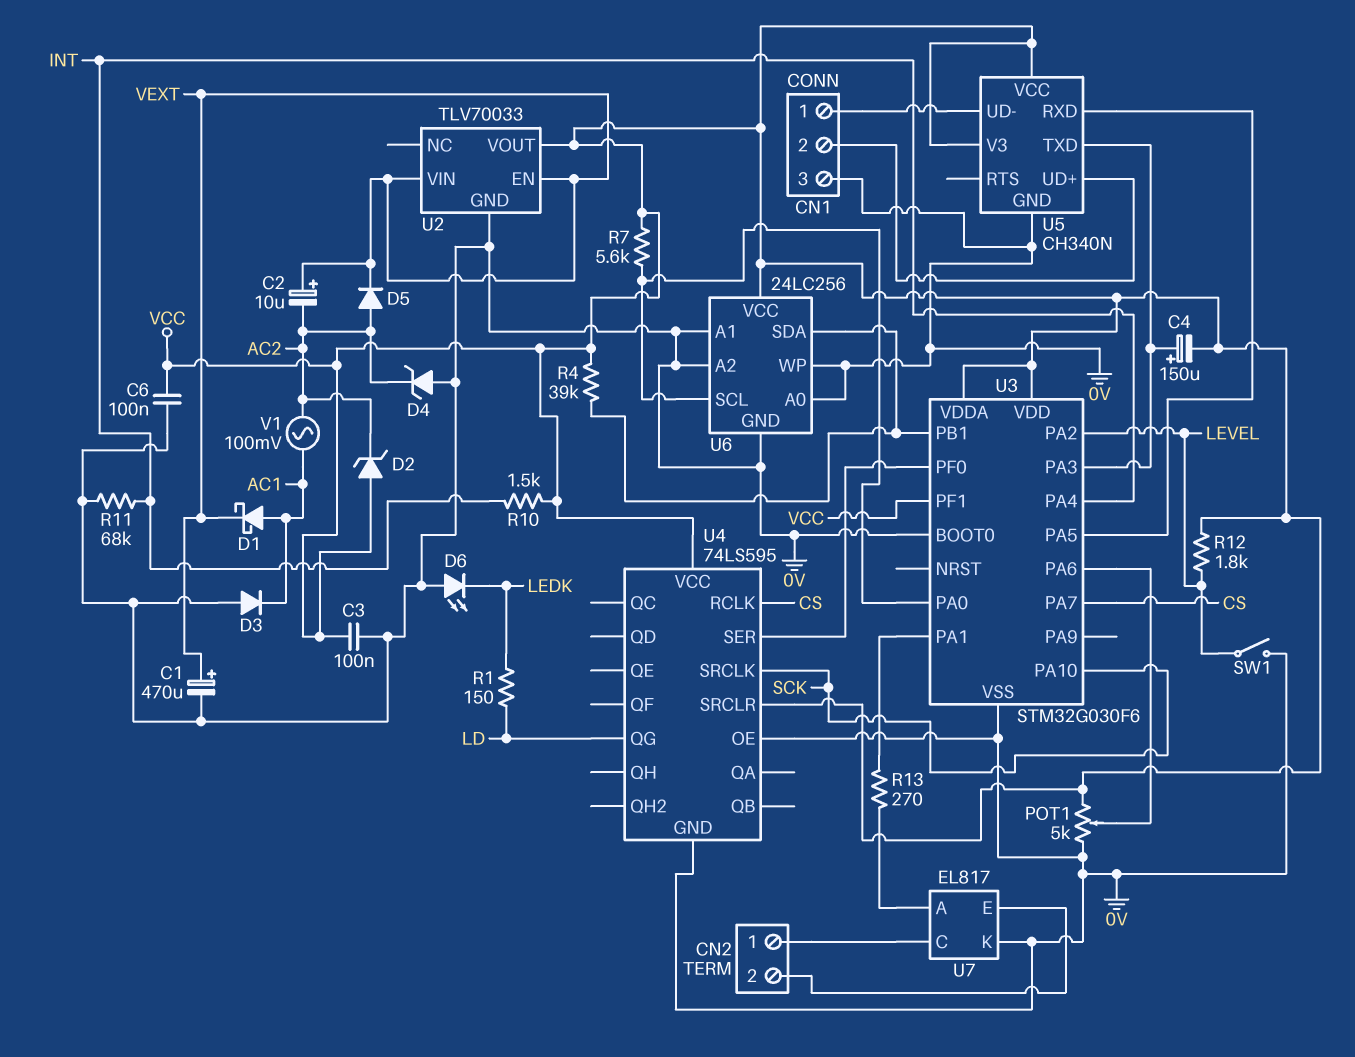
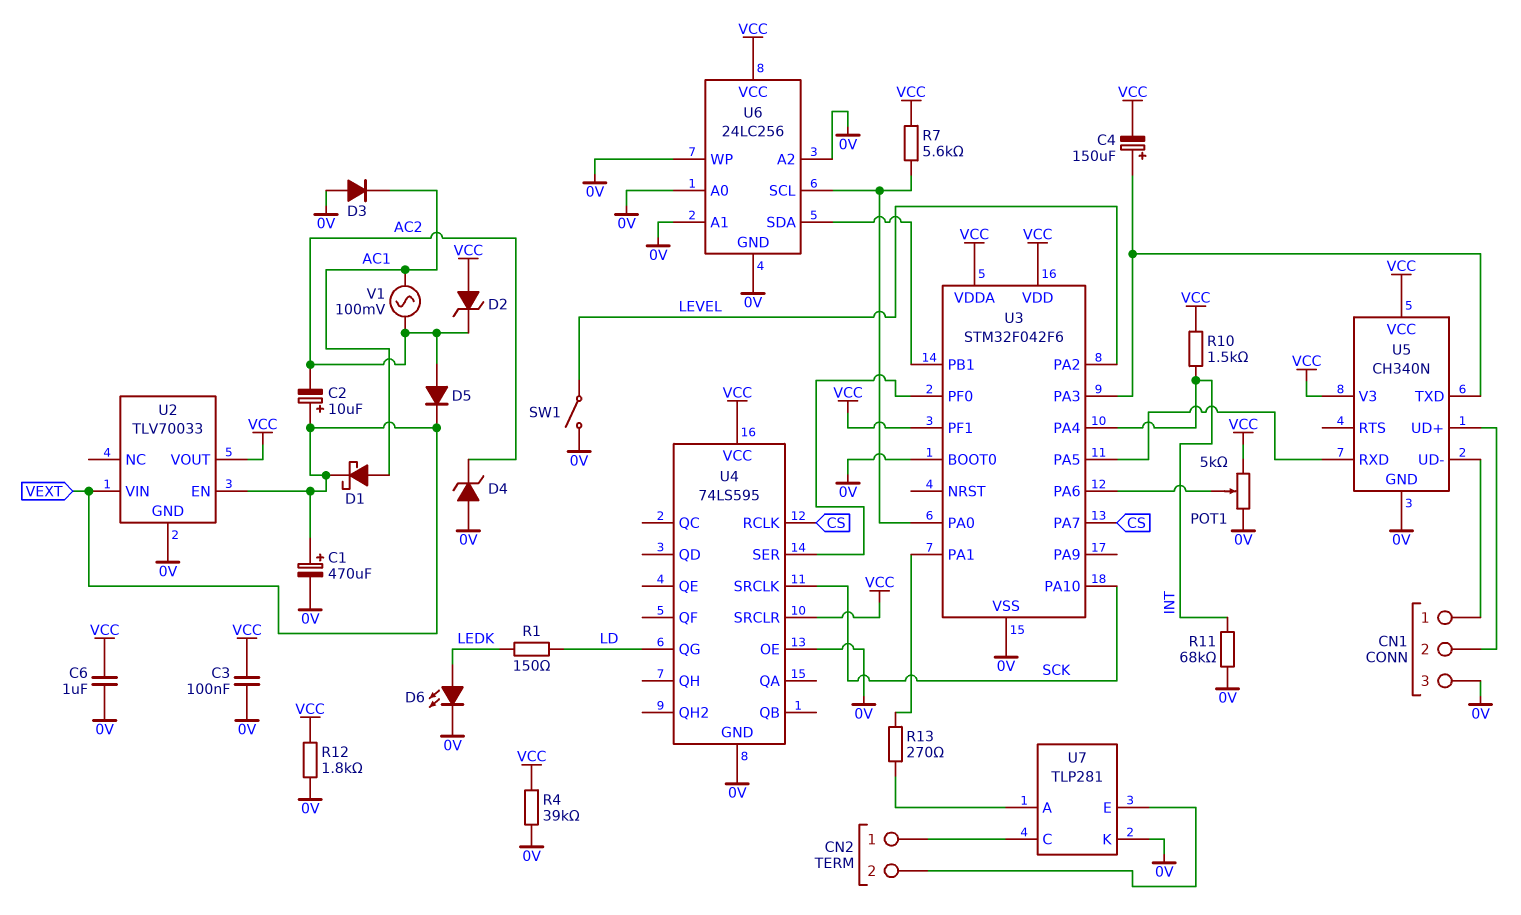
C6: 100nF (0V, VCC) -> 1uF (0V, VCC)
D6: LED (A 0V, K LEDK) -> LED (A LEDK, K 0V)
R4: 39k (U3/PB1, VCC) -> 39k (0V, VCC)
R12: 1.8k (LEVEL, VCC) -> 1.8k (0V, VCC)
U3: STM32G030F6 -> STM32F042F6
U7: EL817 -> TLP281

